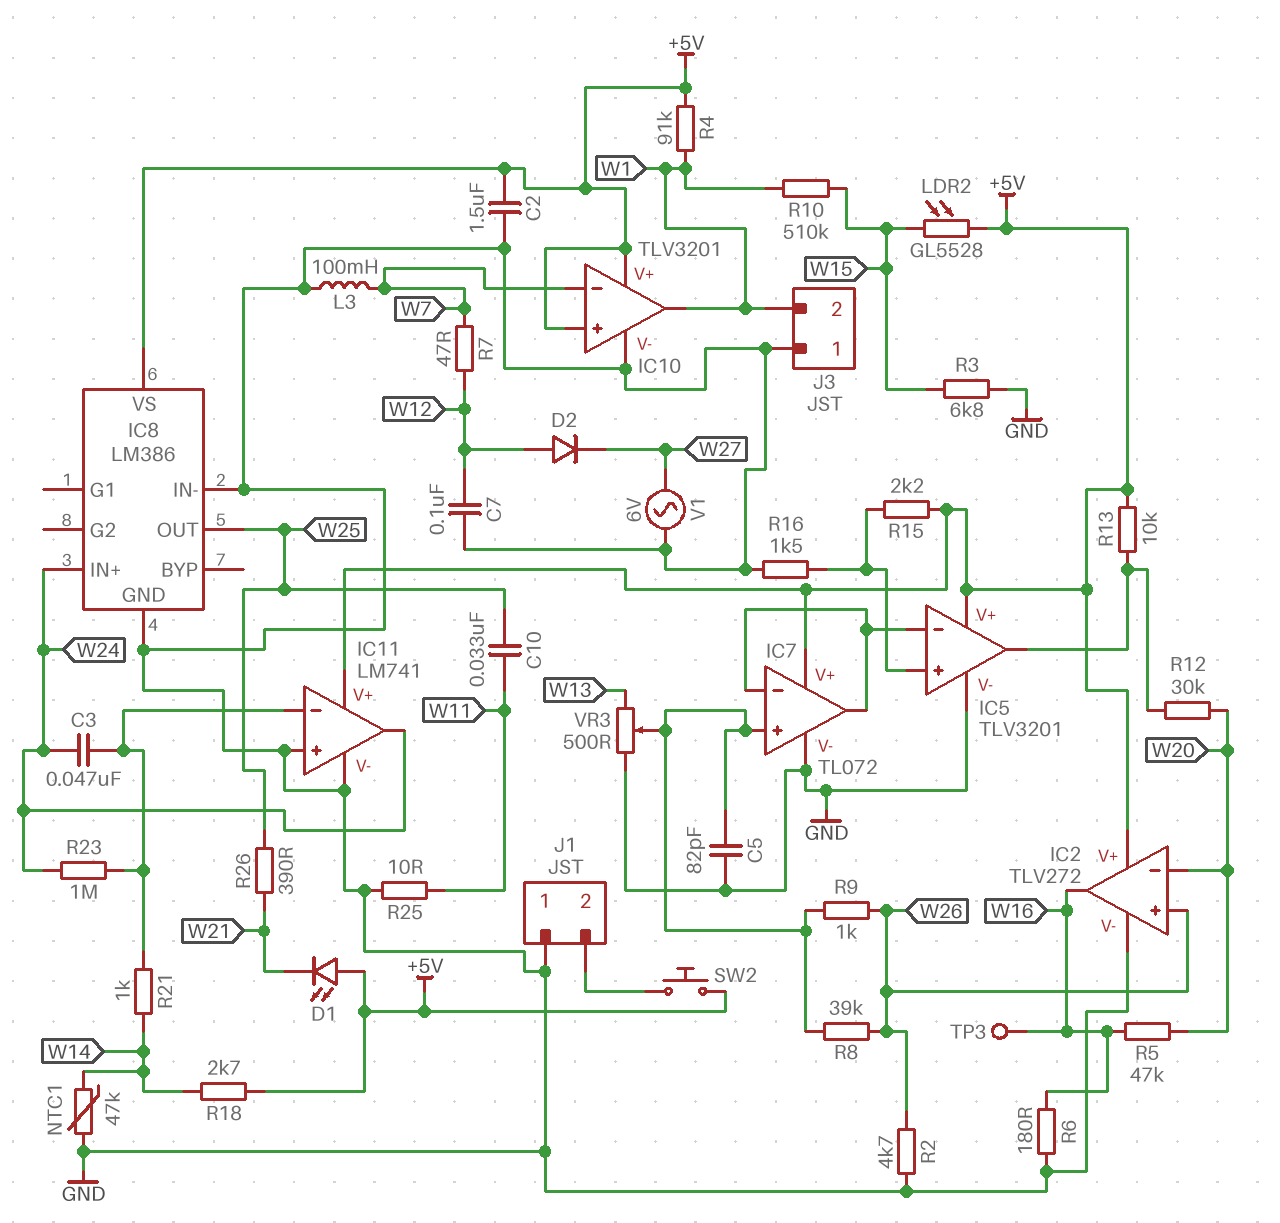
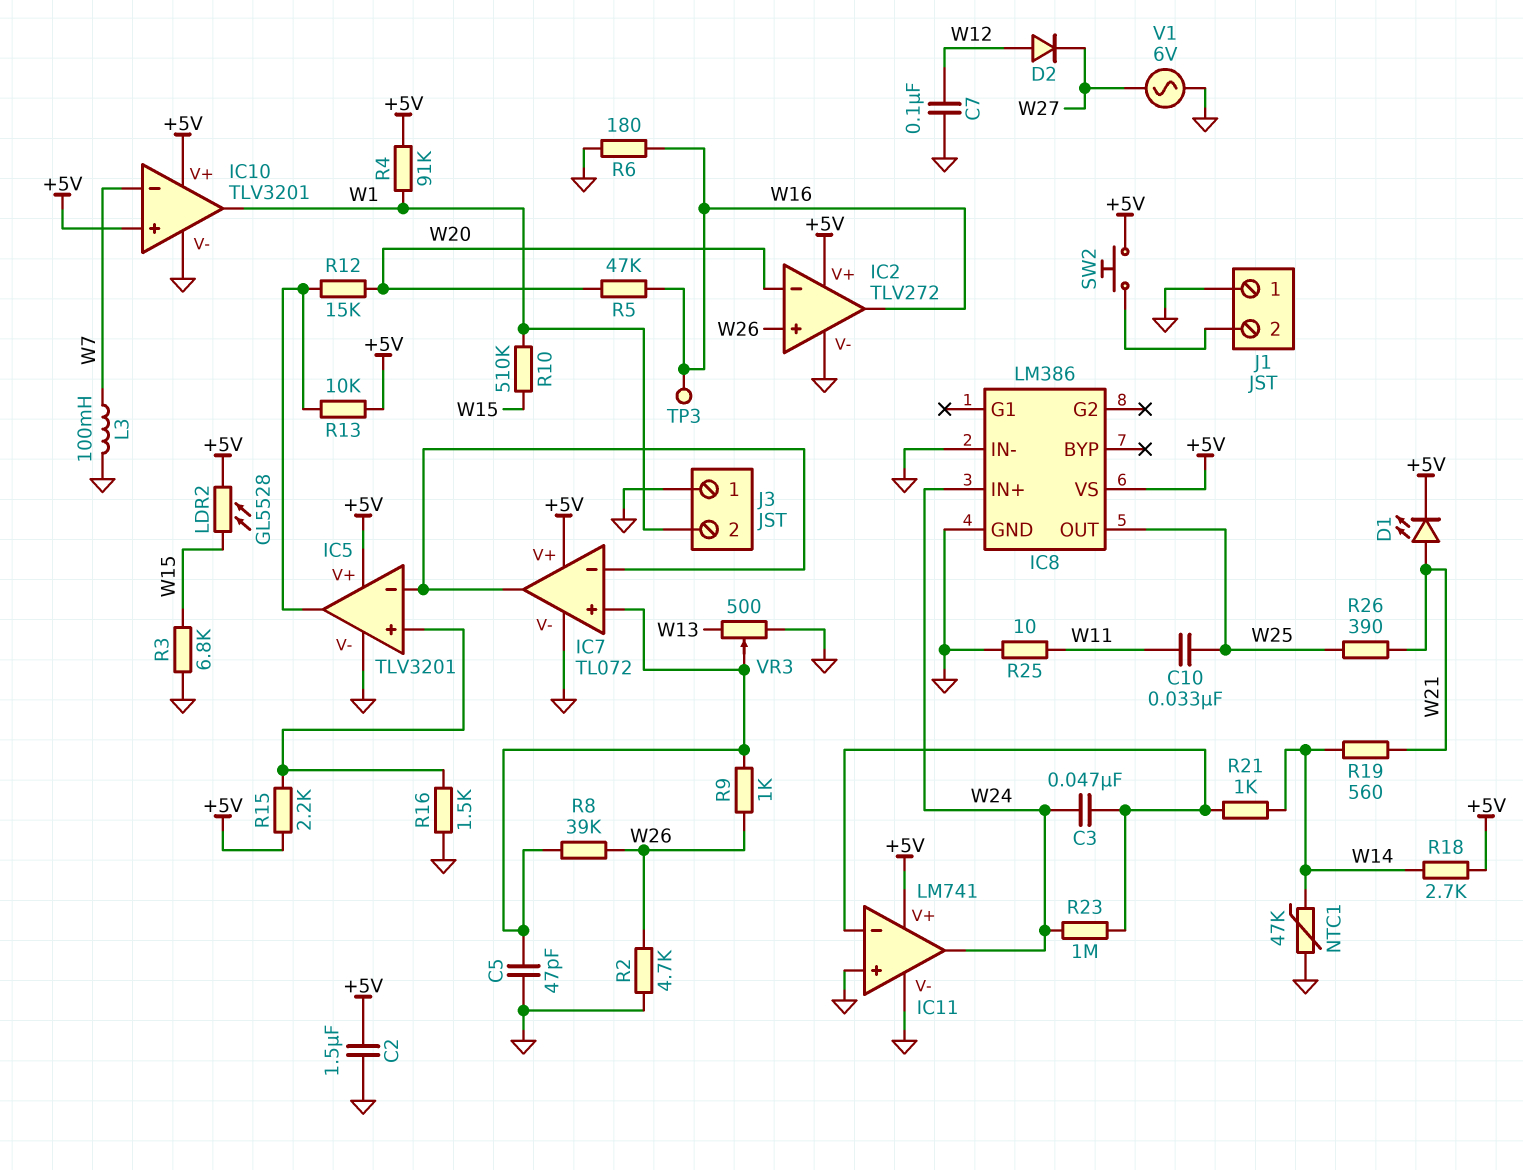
C5: 82pF (GND, IC7/in+) -> 47pF (GND, IC7/in+)
D1: LED (A +5V, K W21) -> LED (A W21, K +5V)
R7: 47 (W7, W12) -> none
R12: 30k (IC5/out, W20) -> 15k (IC5/out, W20)
R19: none -> 560 (W14, W21)

